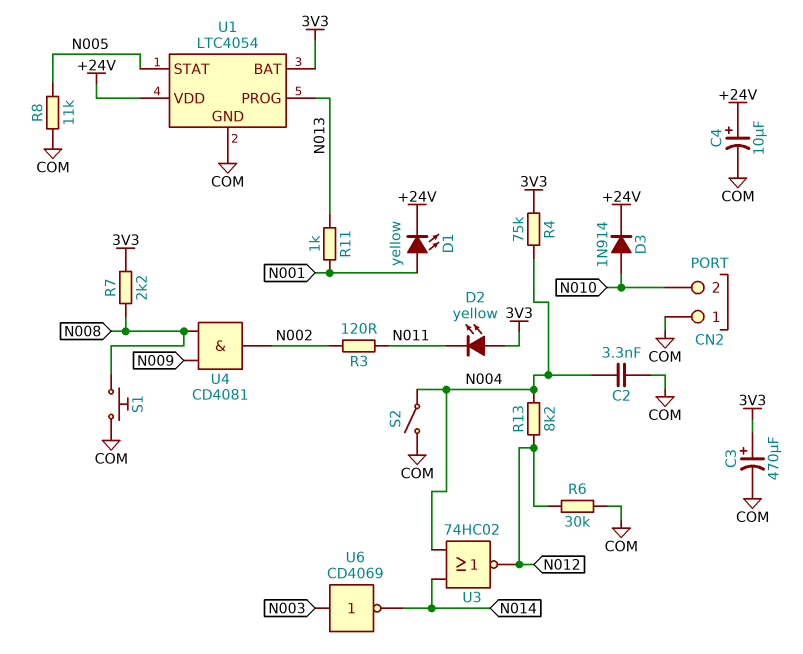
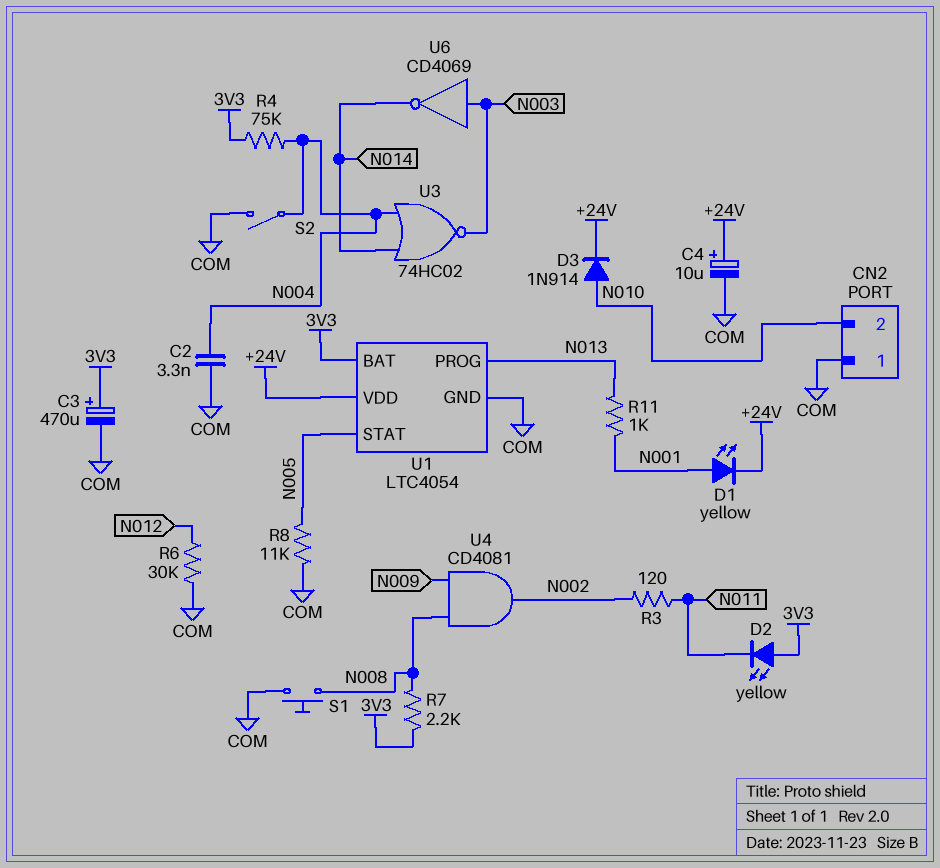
R13: 8.2k (N004, N012) -> none
U3: NOR 74HC02 (in N004, in N014, out N012) -> NOR 74HC02 (in N004, in N014, out N003)

